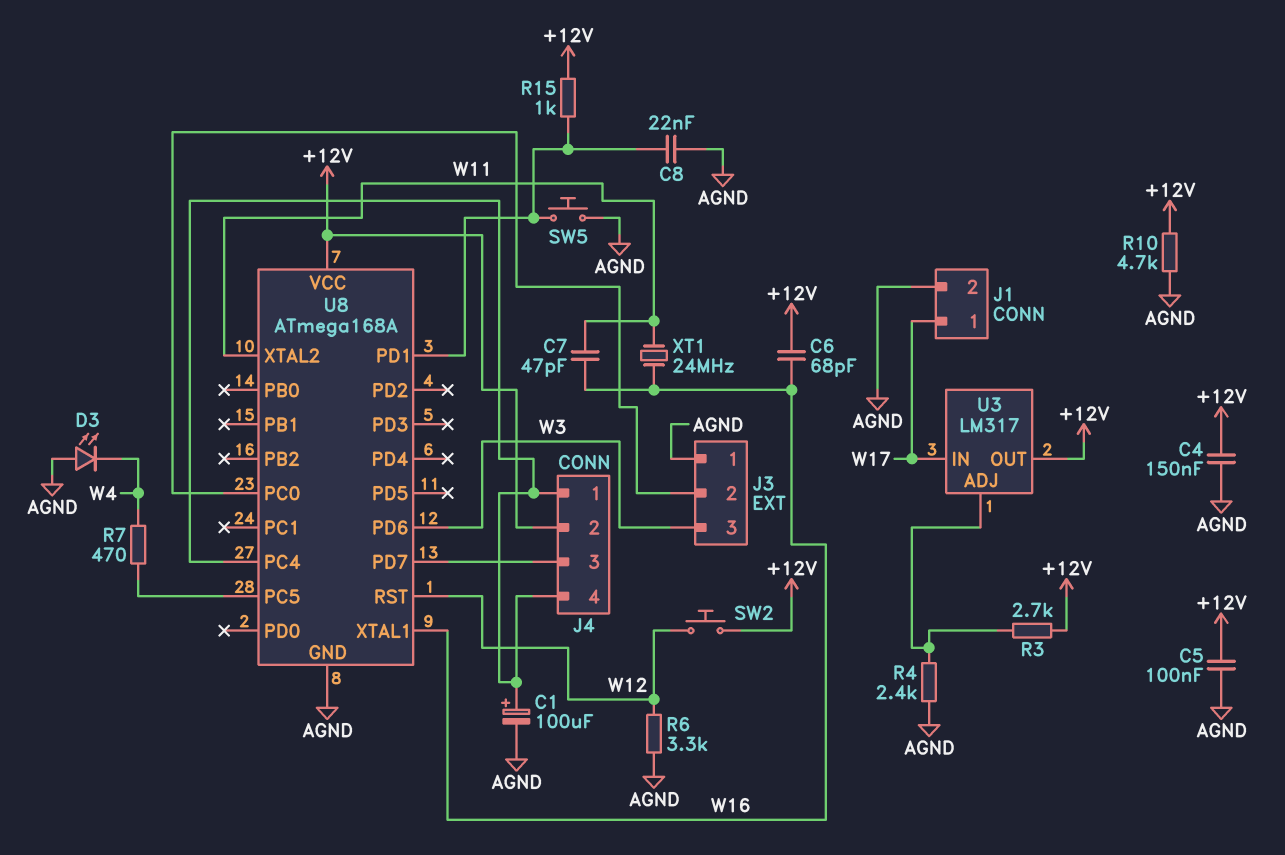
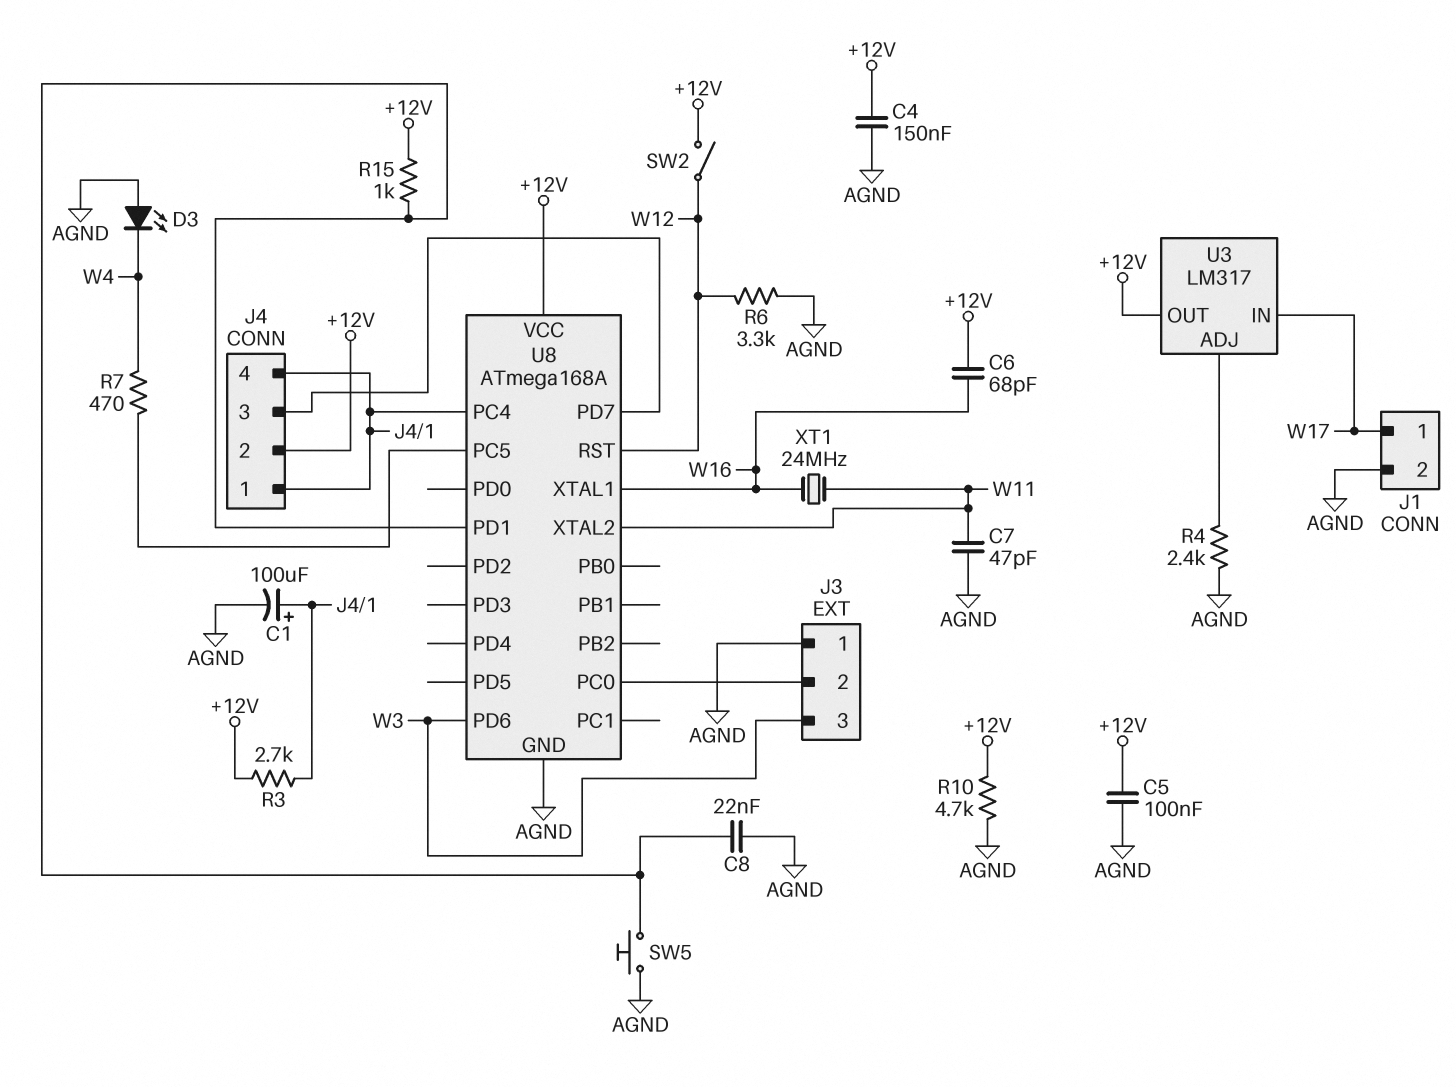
C7: 47pF (W11, W16) -> 47pF (AGND, W11)
R3: 2.7k (+12V, U3/ADJ) -> 2.7k (+12V, J4/1)
SW2: button (+12V, W12) -> switch (+12V, W12)

